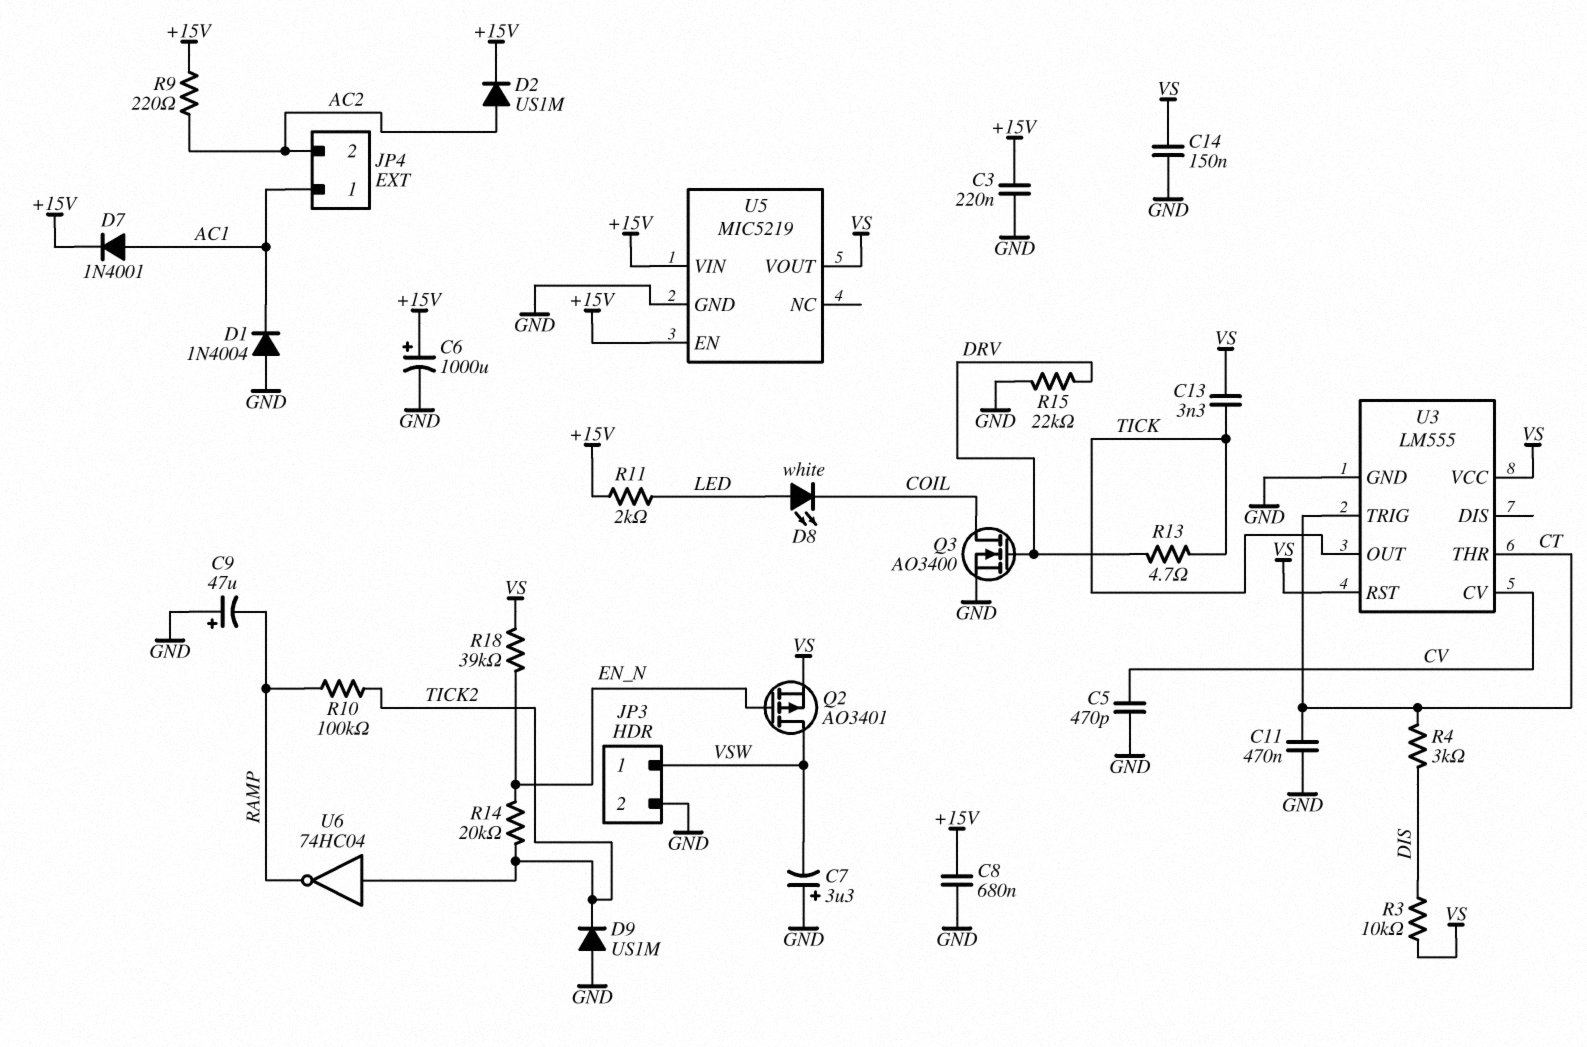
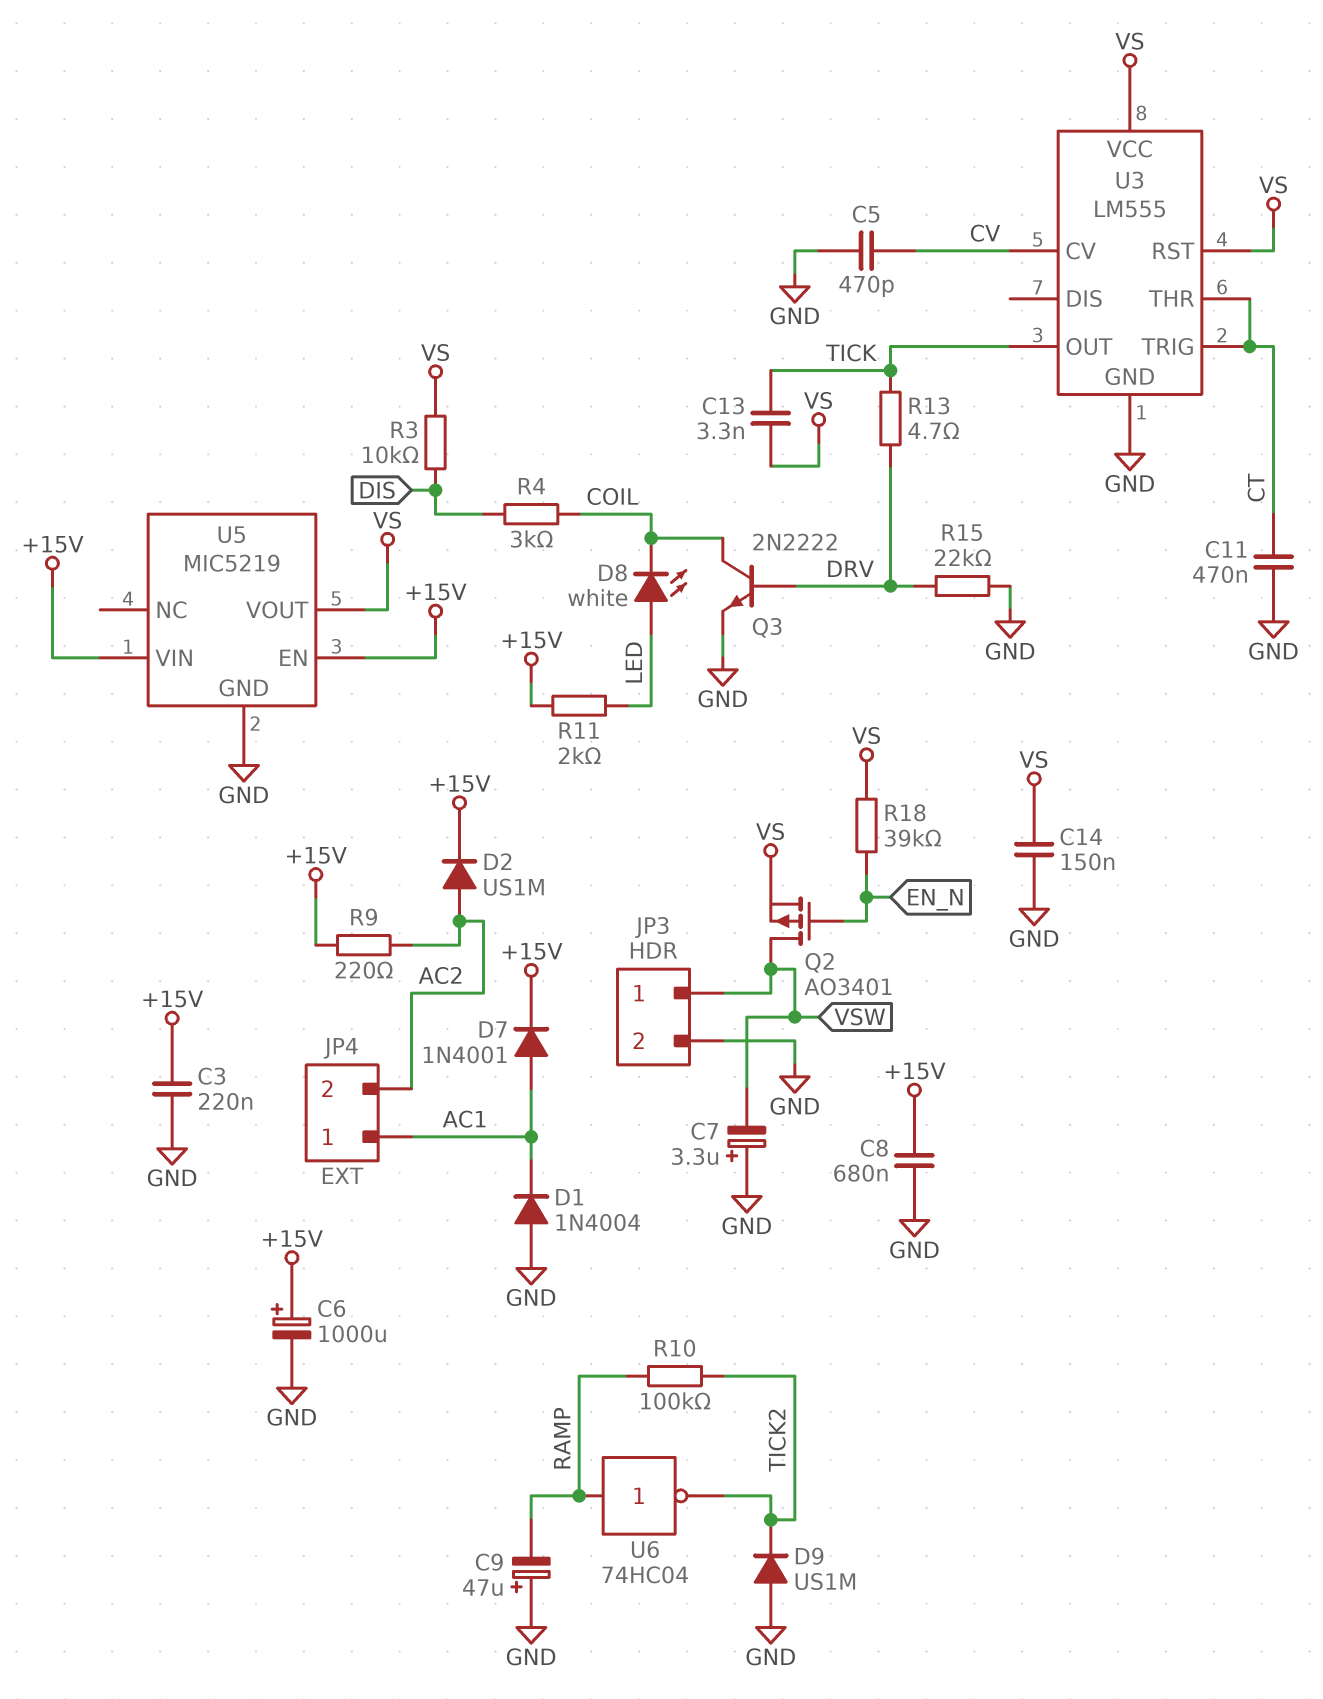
Q3: NMOS AO3400 (G DRV, D COIL, S GND) -> NPN 2N2222 (B DRV, C COIL, E GND)
R4: 3k (CT, DIS) -> 3k (COIL, DIS)
R14: 20k (EN_N, TICK2) -> none
U6: NOT 74HC04 (in TICK2, out RAMP) -> NOT 74HC04 (in RAMP, out TICK2)

